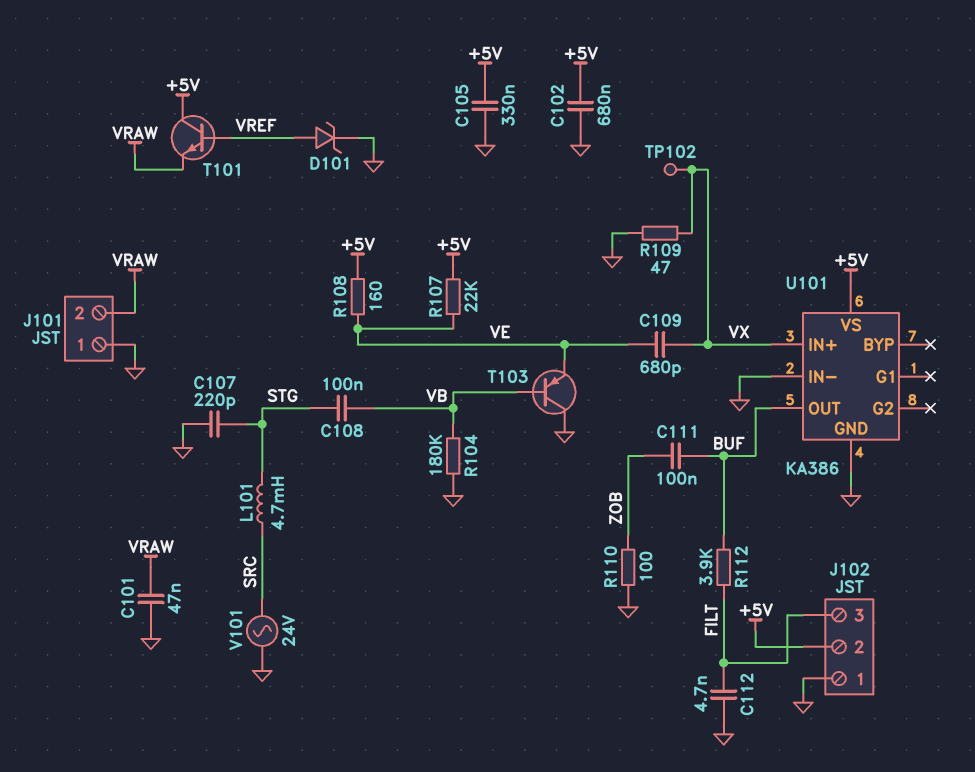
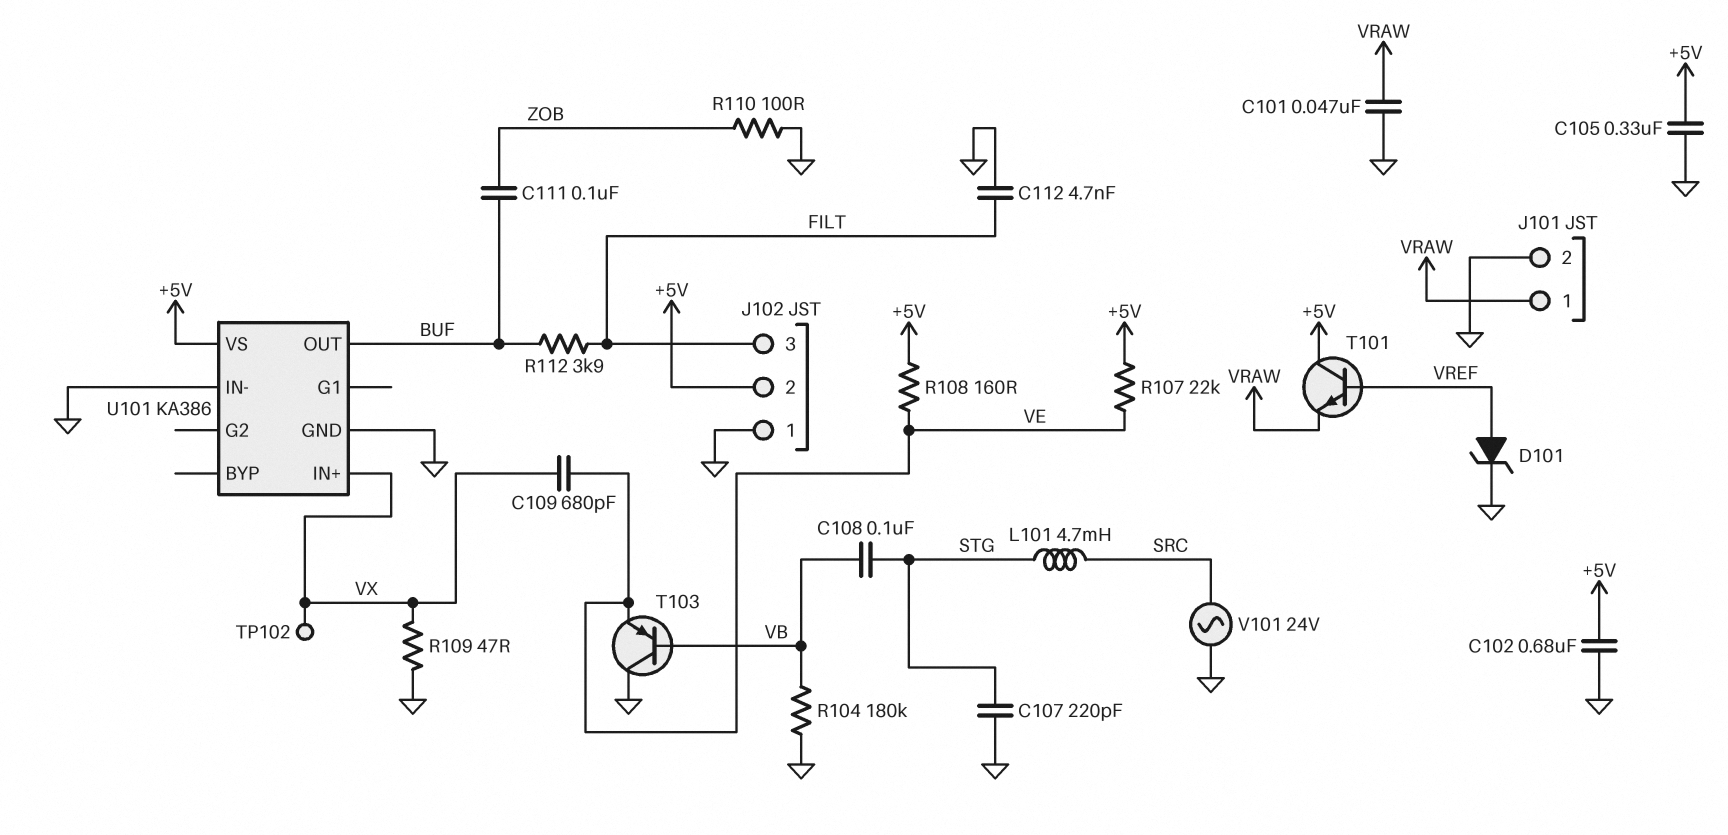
J101 pin 1: GND -> VRAW
J101 pin 2: VRAW -> GND

